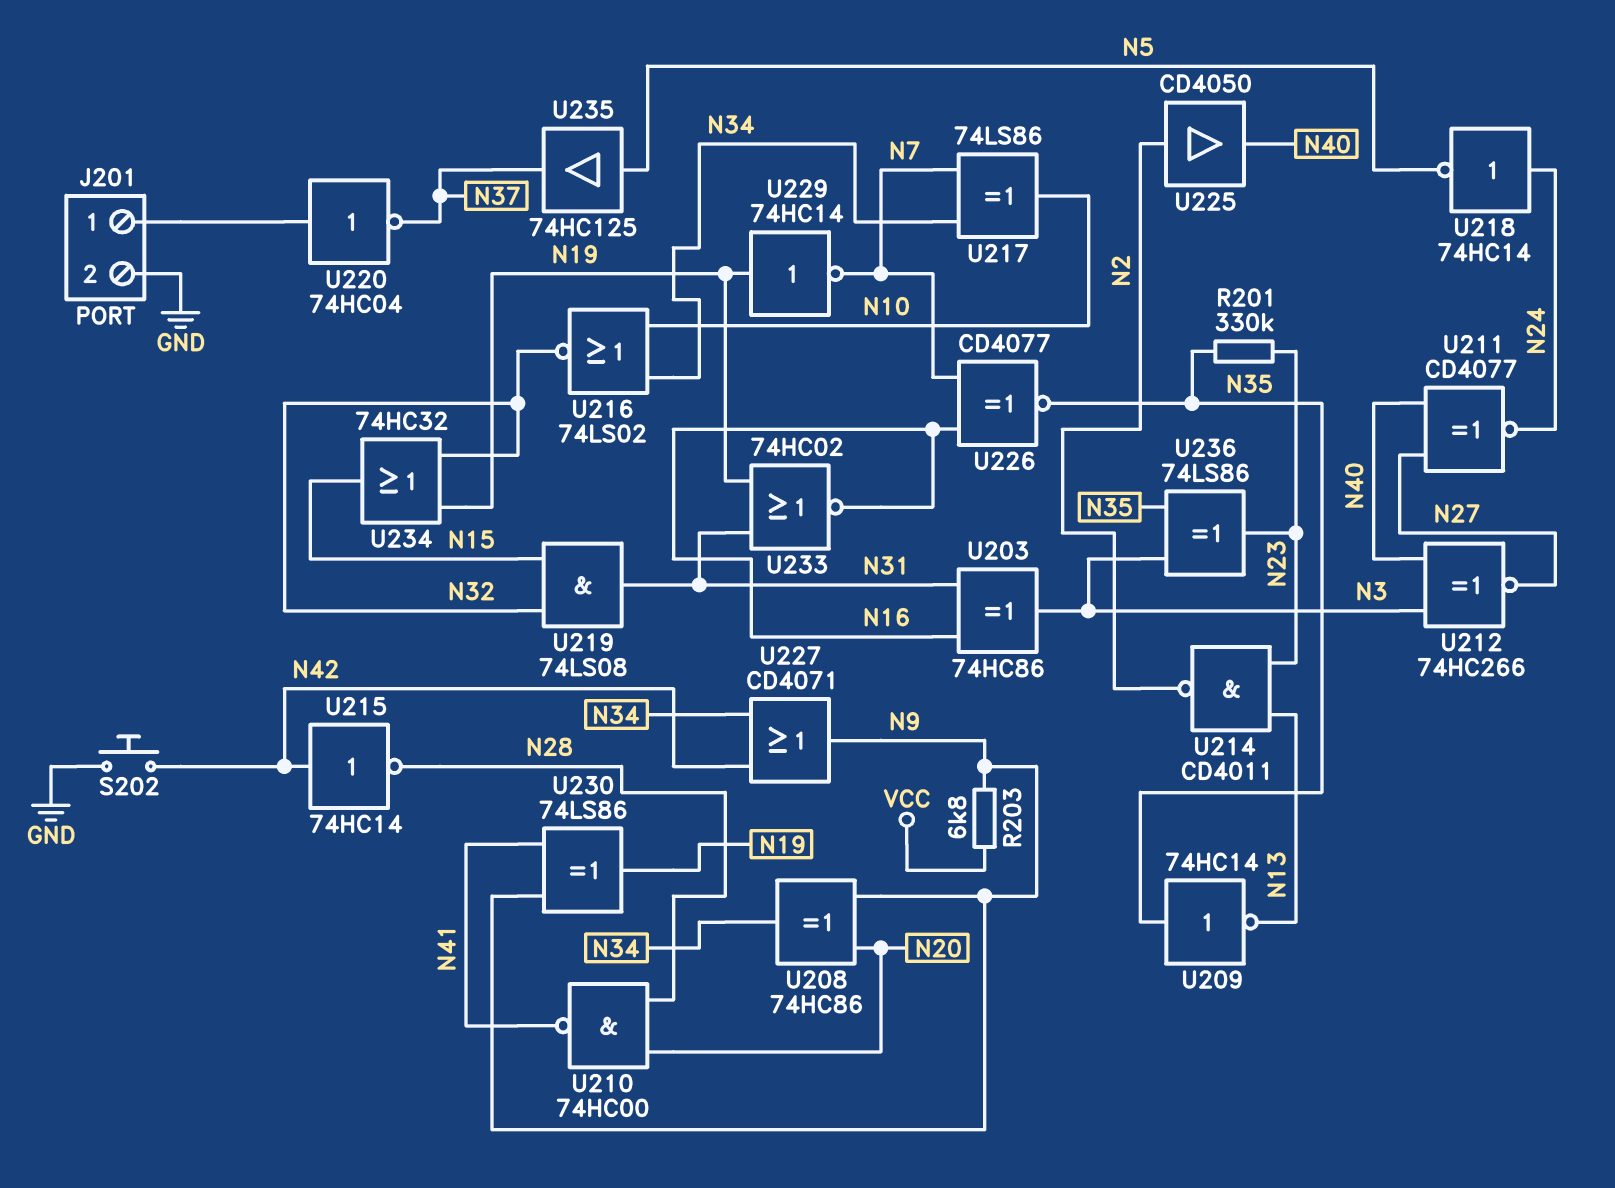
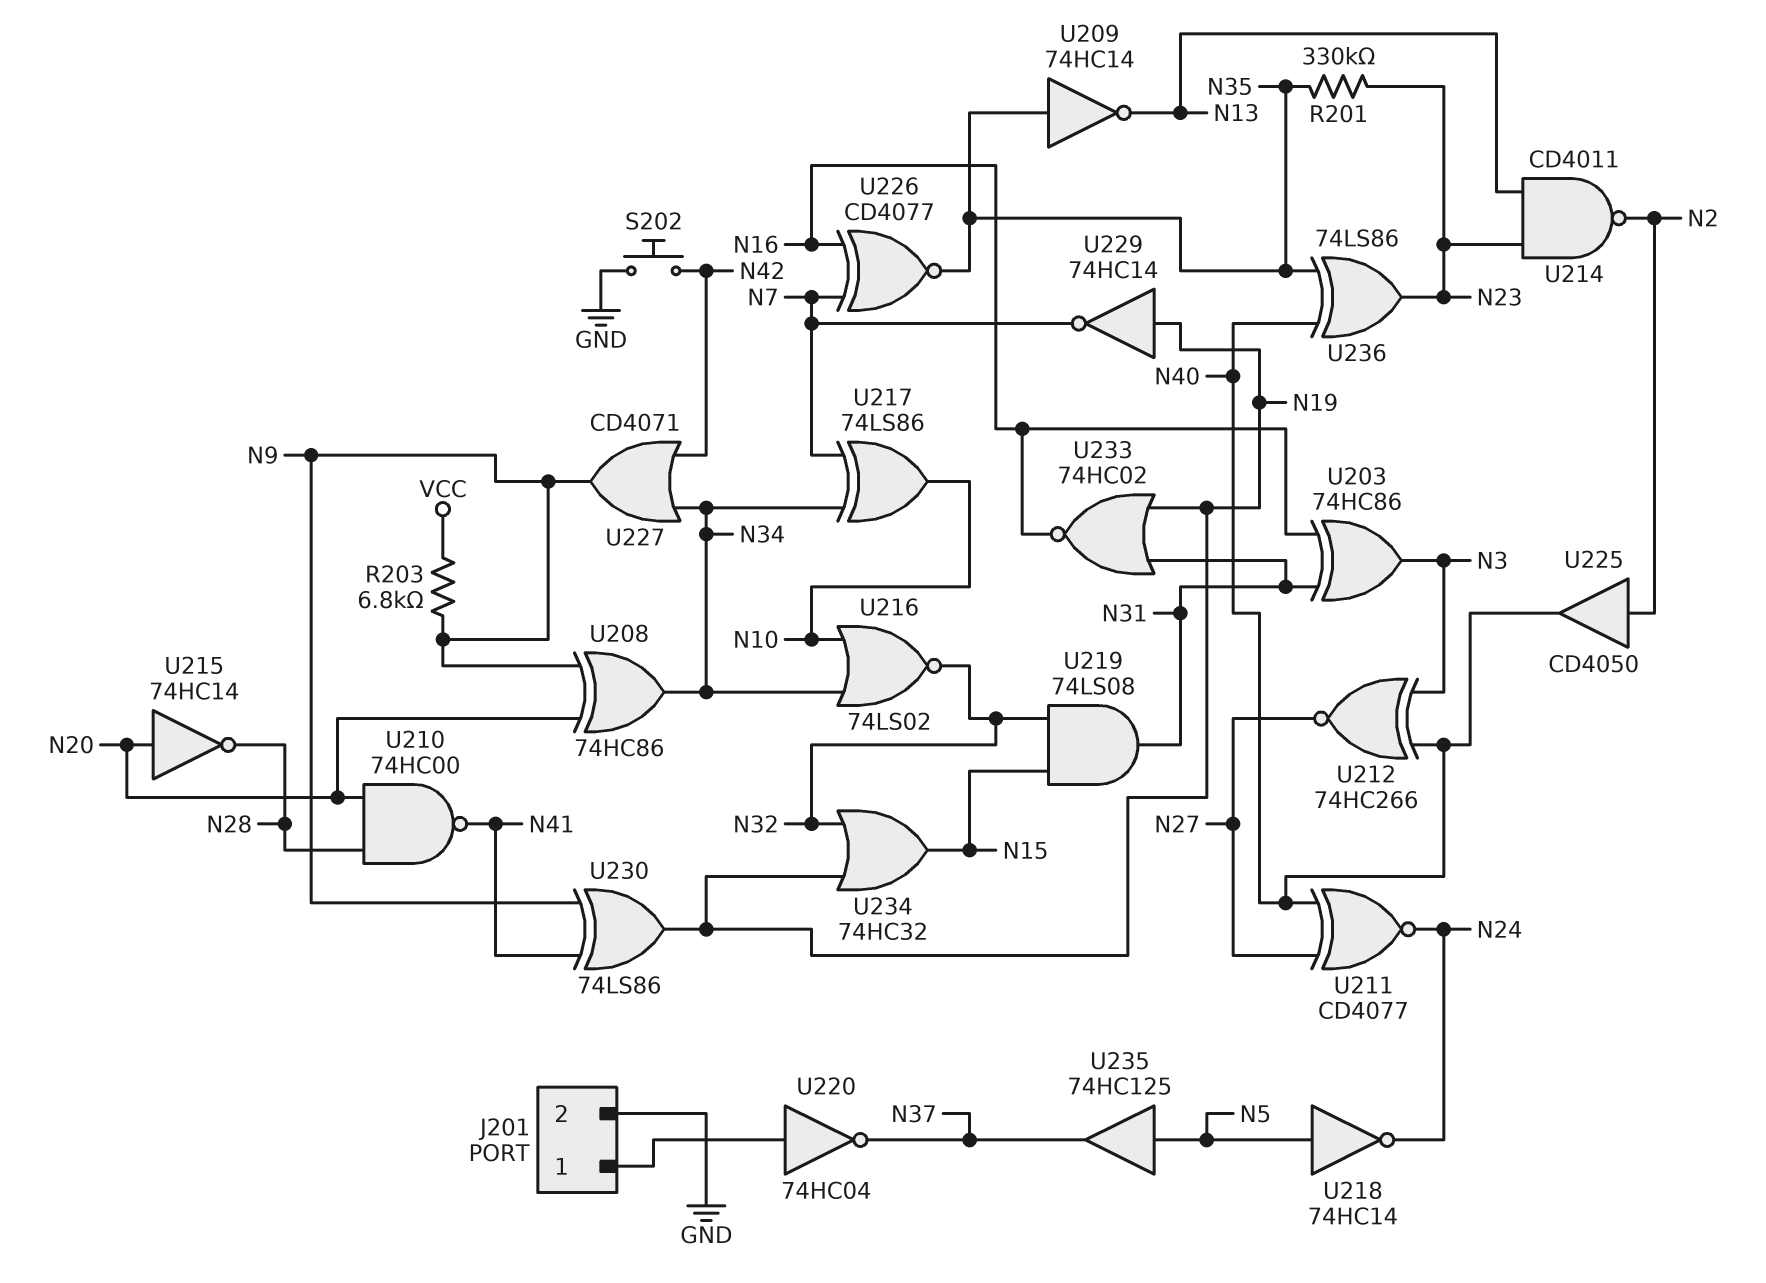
U215: NOT 74HC14 (in N42, out N28) -> NOT 74HC14 (in N20, out N28)
U218: NOT 74HC14 (in N24, out N5) -> NOT 74HC14 (in N5, out N24)
U236: XOR 74LS86 (in N3, in N35, out N23) -> XOR 74LS86 (in N35, in N40, out N23)

